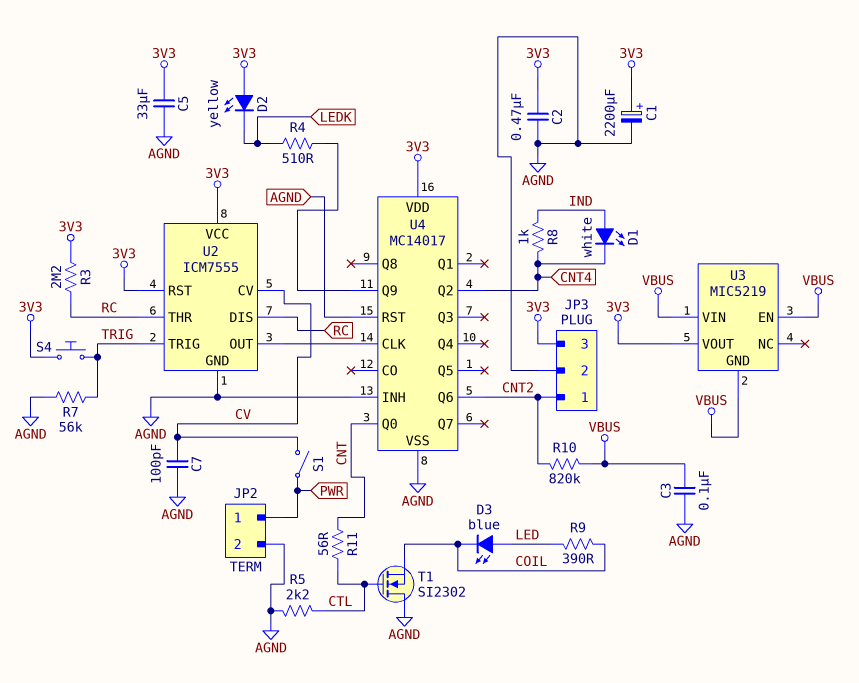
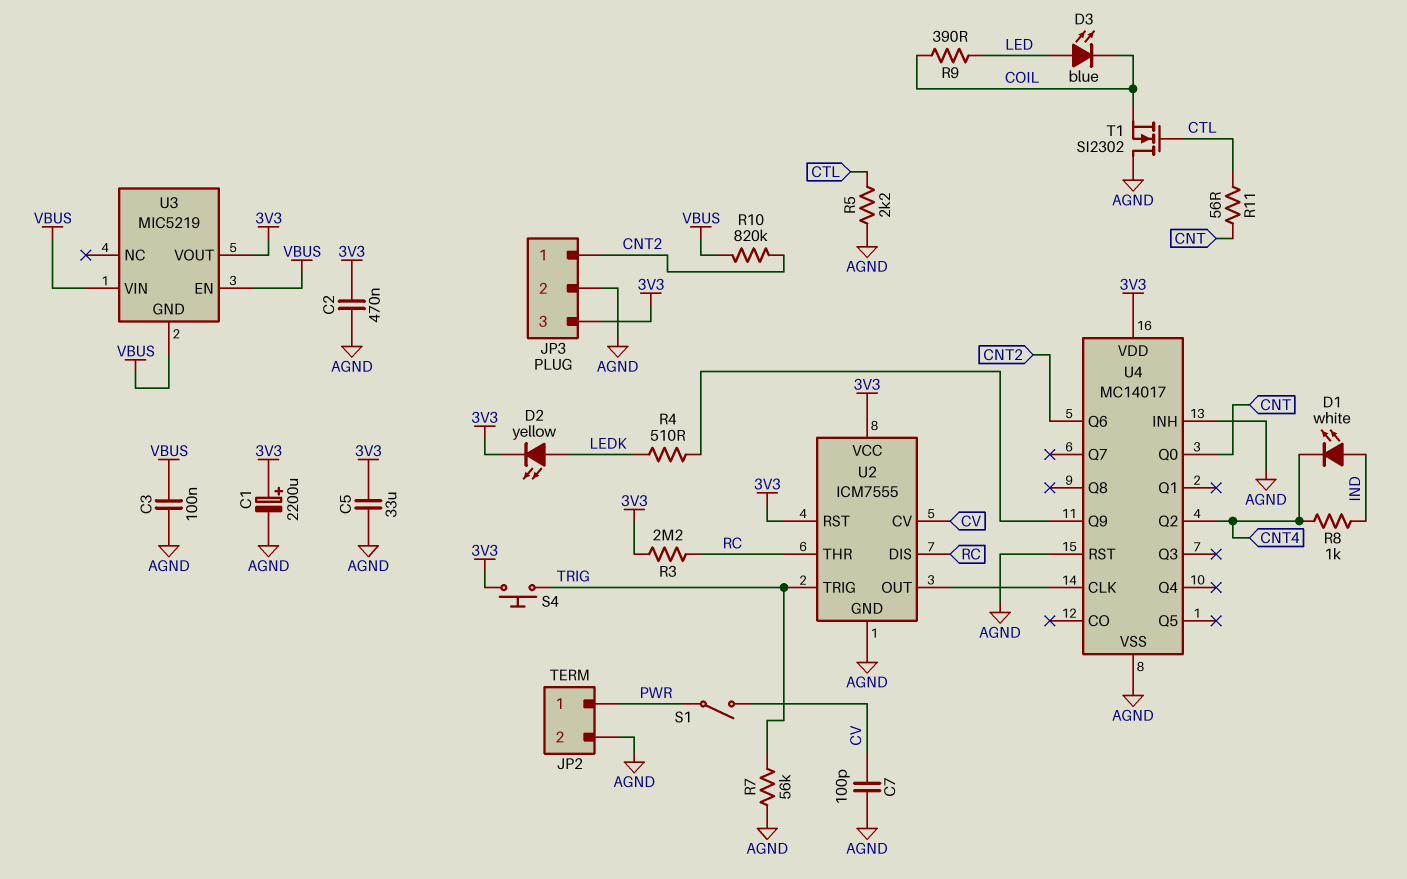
D2: LED yellow (A 3V3, K LEDK) -> LED yellow (A LEDK, K 3V3)

